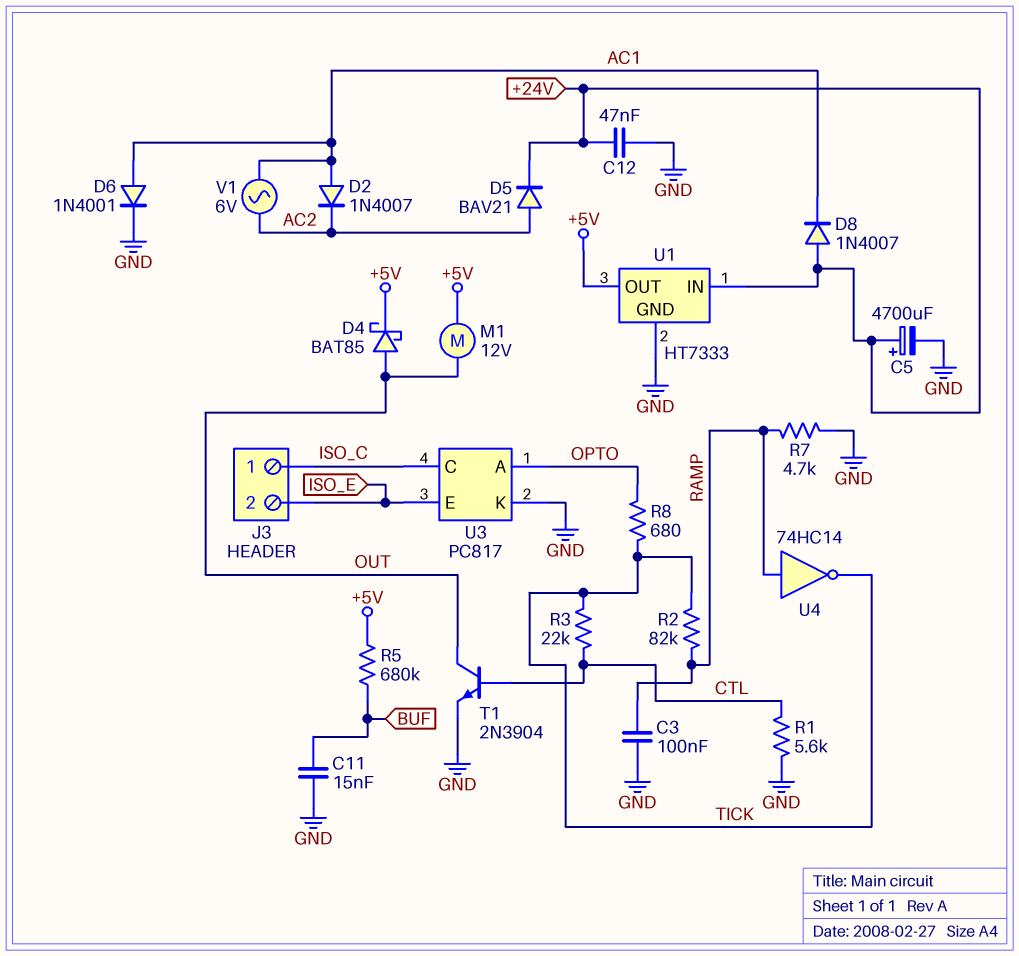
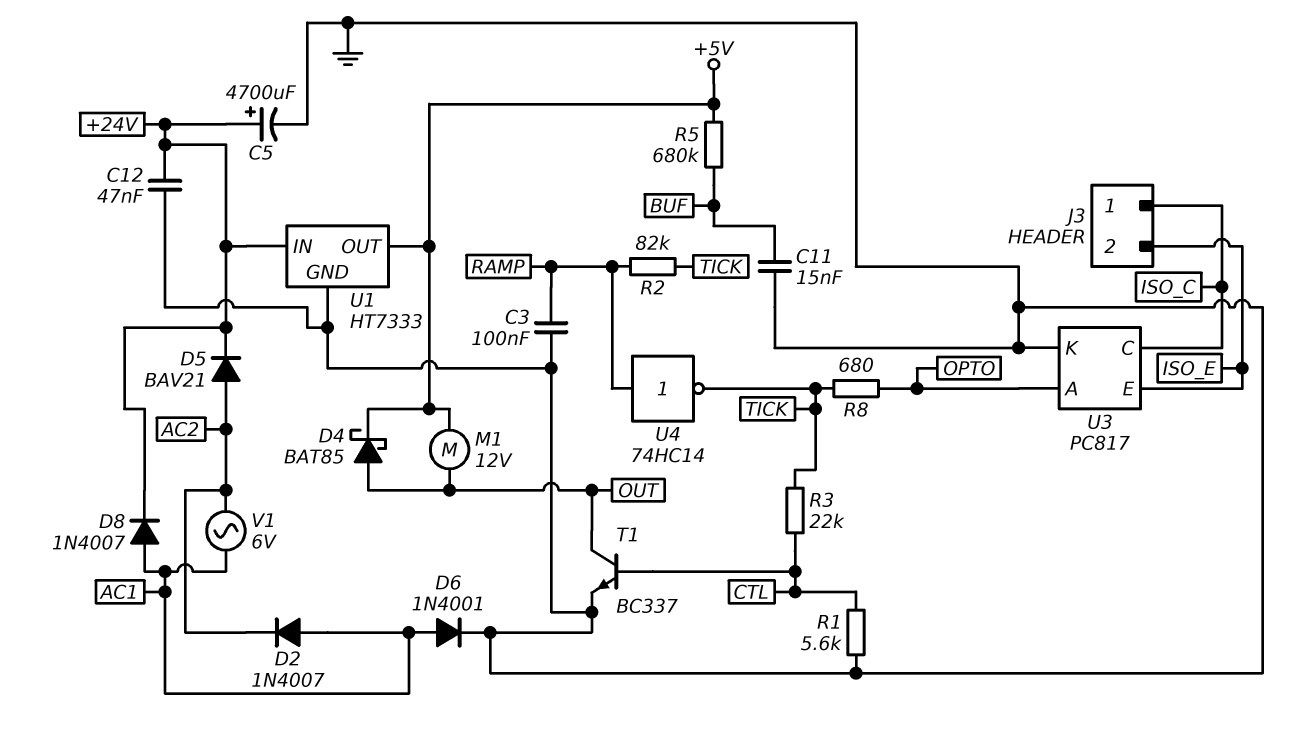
D8: diode 1N4007 (A +24V, K AC1) -> diode 1N4007 (A AC1, K +24V)
R7: 4.7k (GND, RAMP) -> none
T1: NPN 2N3904 (B CTL, C OUT, E GND) -> NPN BC337 (B CTL, C OUT, E GND)

